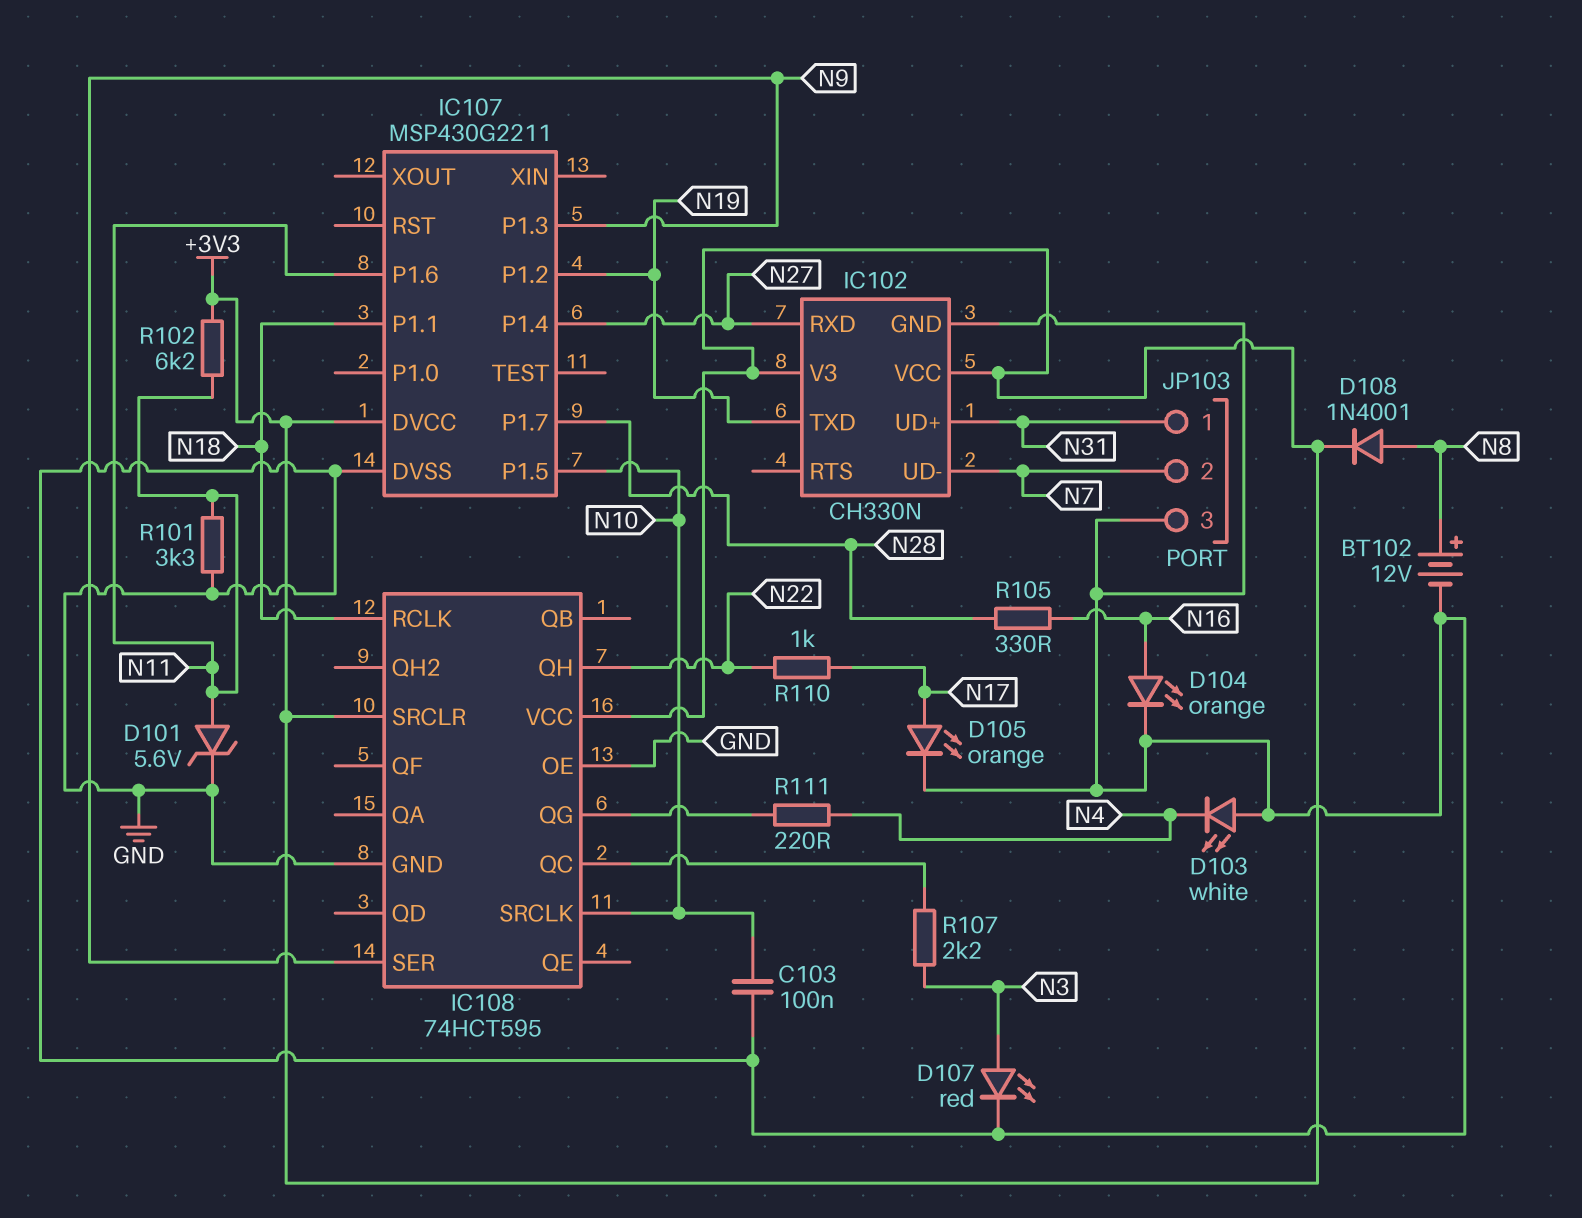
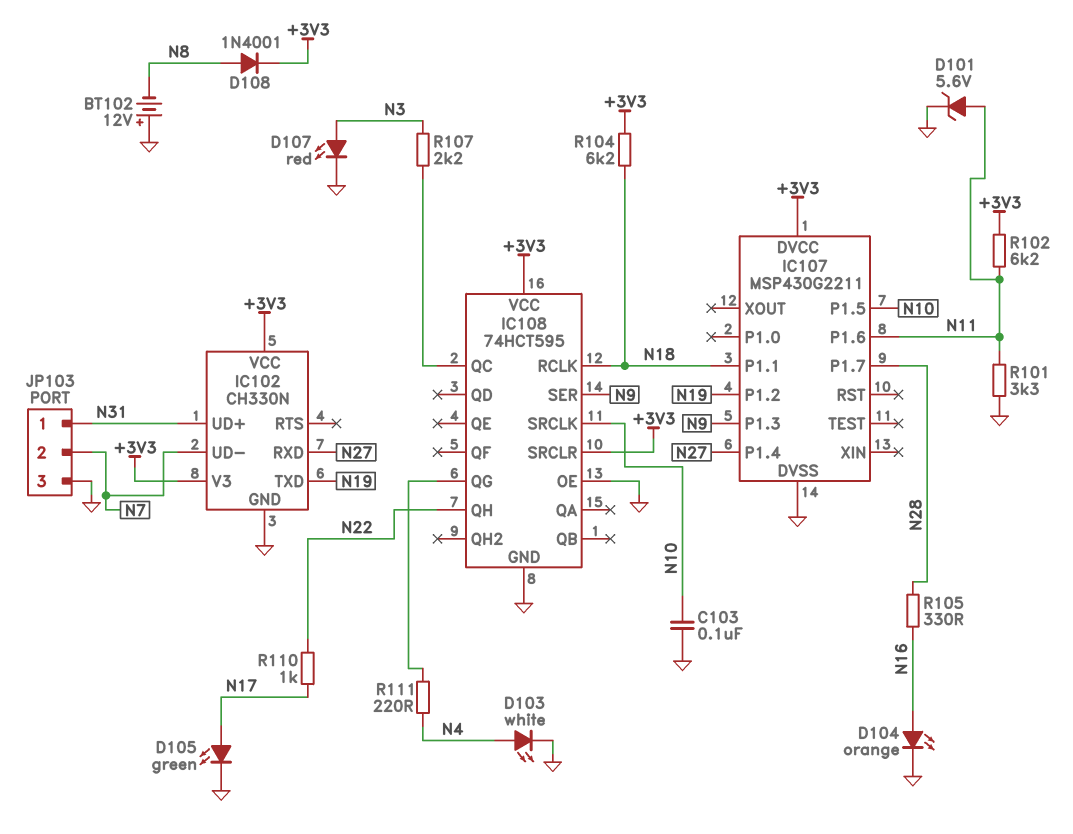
BT102: 12V (plus N8, minus GND) -> 12V (plus GND, minus N8)
D103: LED white (A GND, K N4) -> LED white (A N4, K GND)
D105: LED orange (A N17, K GND) -> LED green (A N17, K GND)
R104: none -> 6.2k (+3V3, N18)

